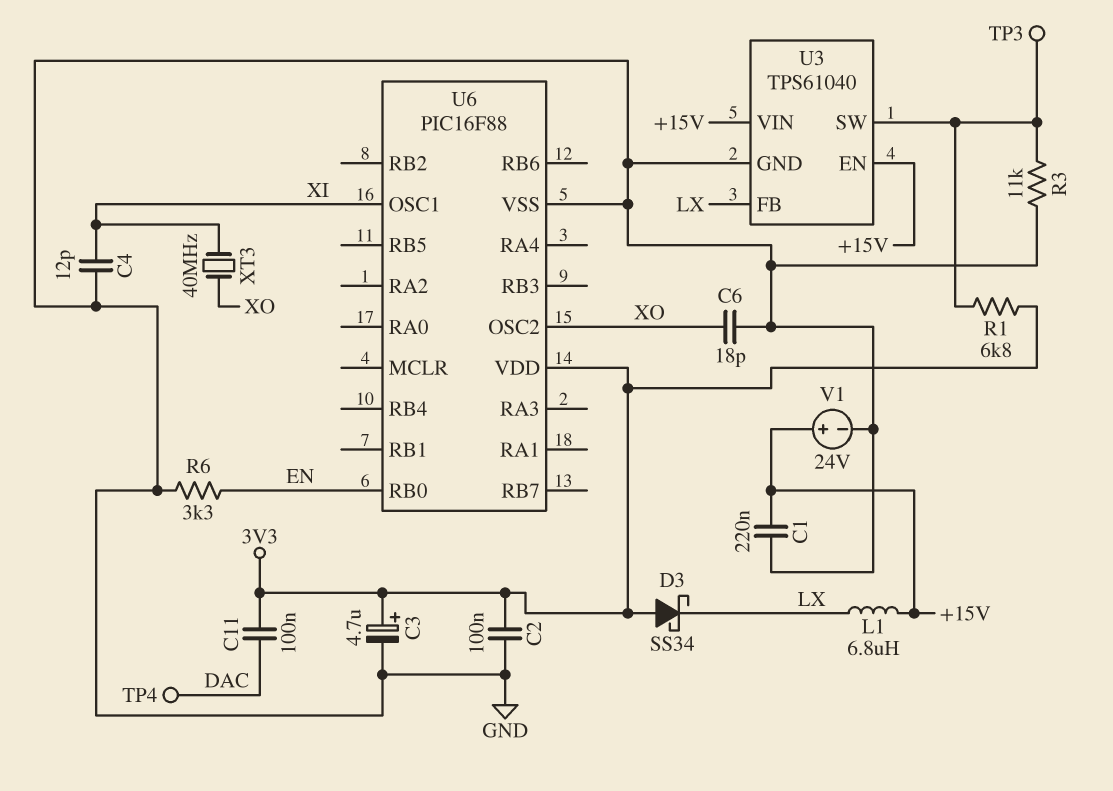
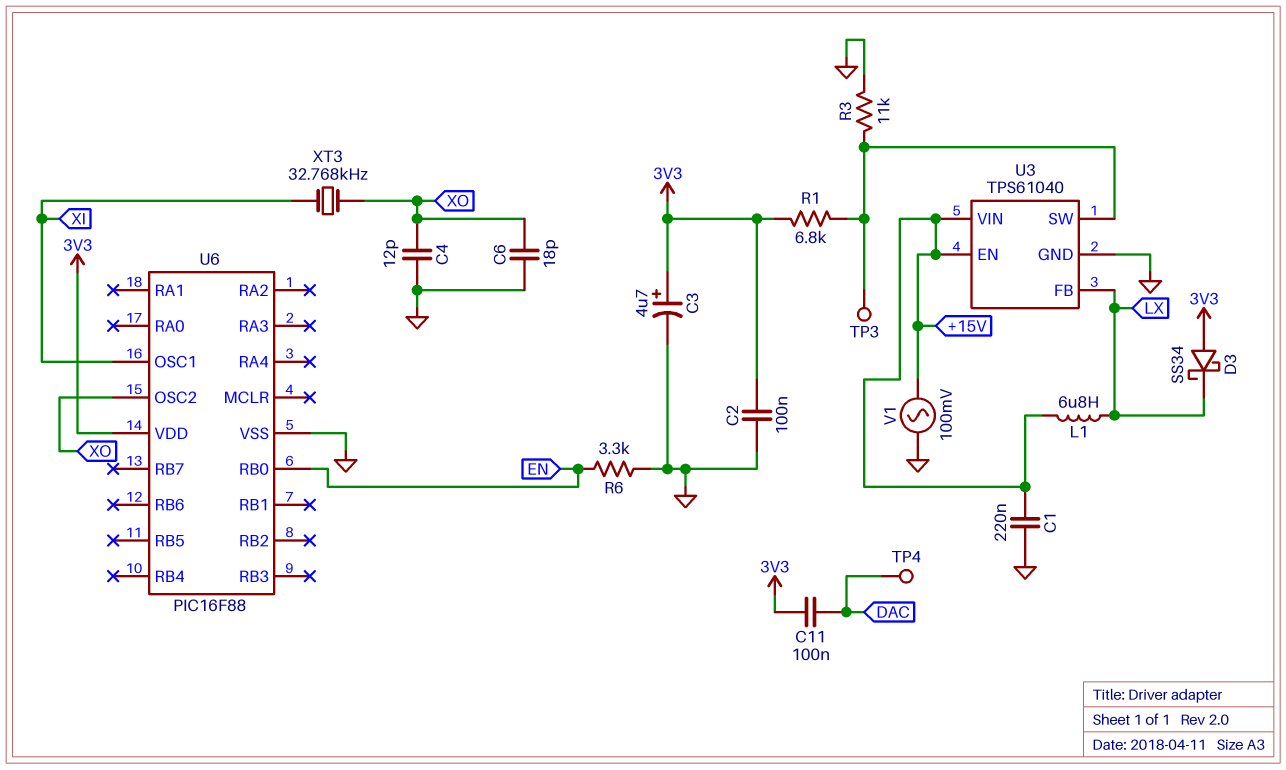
C4: 12pF (GND, XI) -> 12pF (GND, XO)
V1: 24V (plus +15V, minus GND) -> AC 100mV (+15V, GND)
XT3: 40MHz (XI, XO) -> 32.768kHz (XI, XO)

